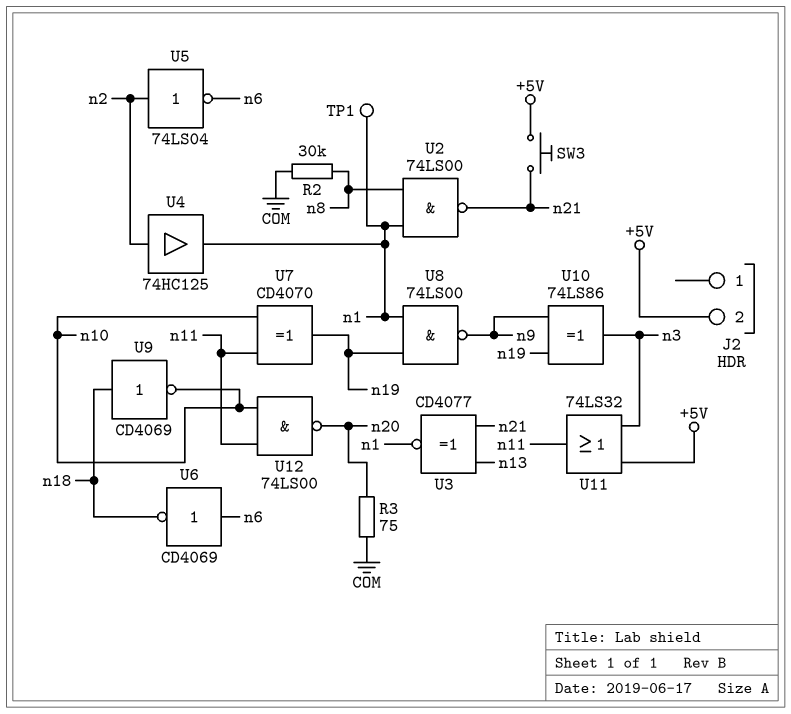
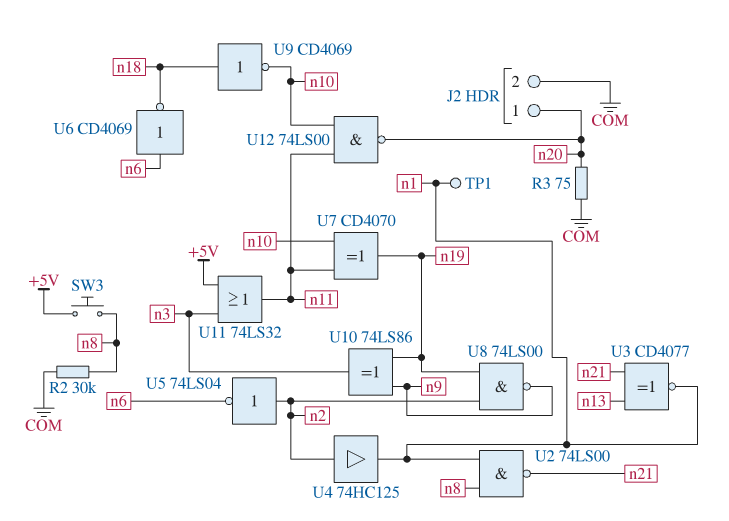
J2 pin 1: none -> n20
J2 pin 2: +5V -> COM
SW3: button (+5V, n21) -> button (+5V, n8)
U8: NAND 74LS00 (in n1, in n19, out n9) -> NAND 74LS00 (in n2, in n19, out n9)

